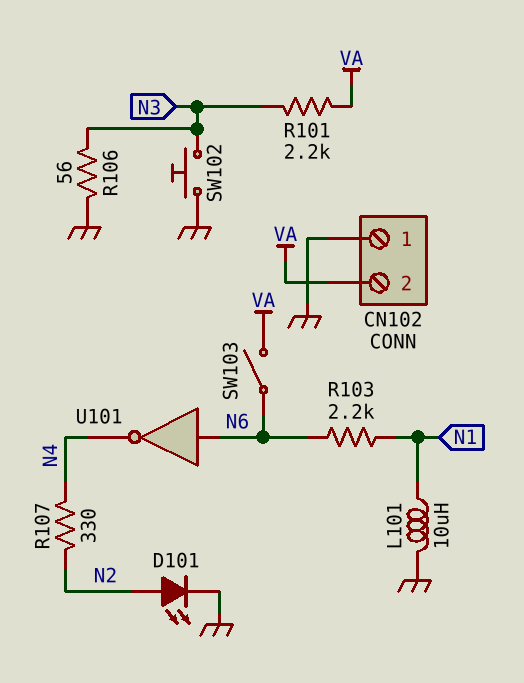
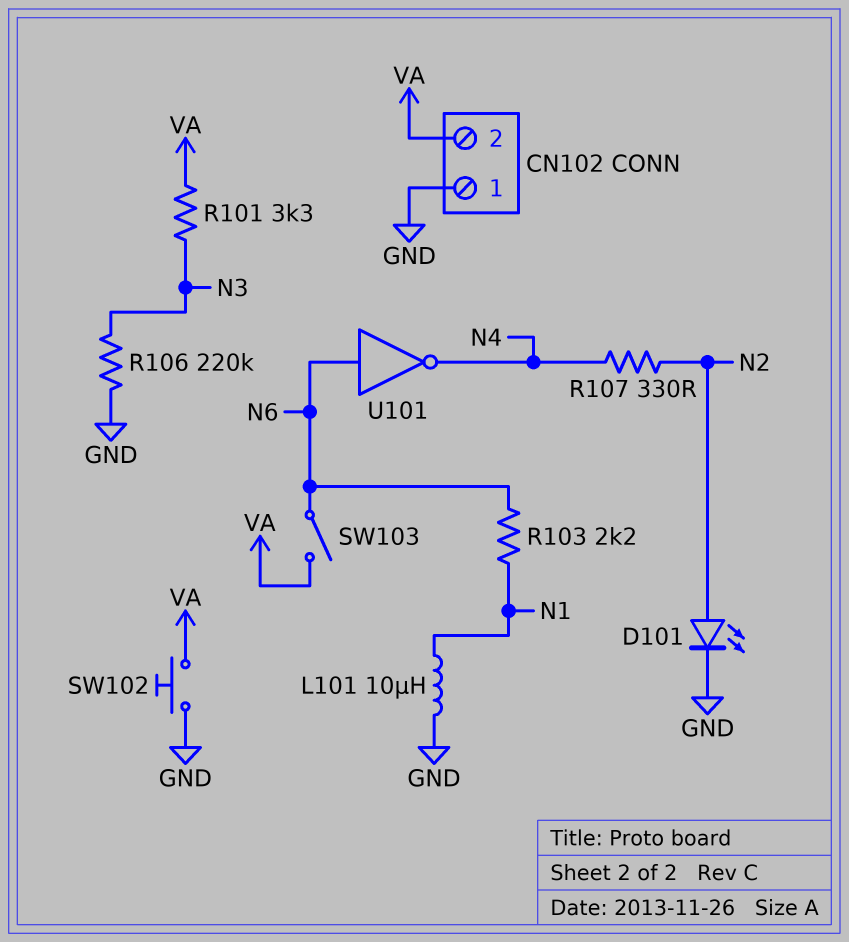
R101: 2.2k (N3, VA) -> 3.3k (N3, VA)
R106: 56 (GND, N3) -> 220k (GND, N3)
SW102: button (GND, N3) -> button (GND, VA)

